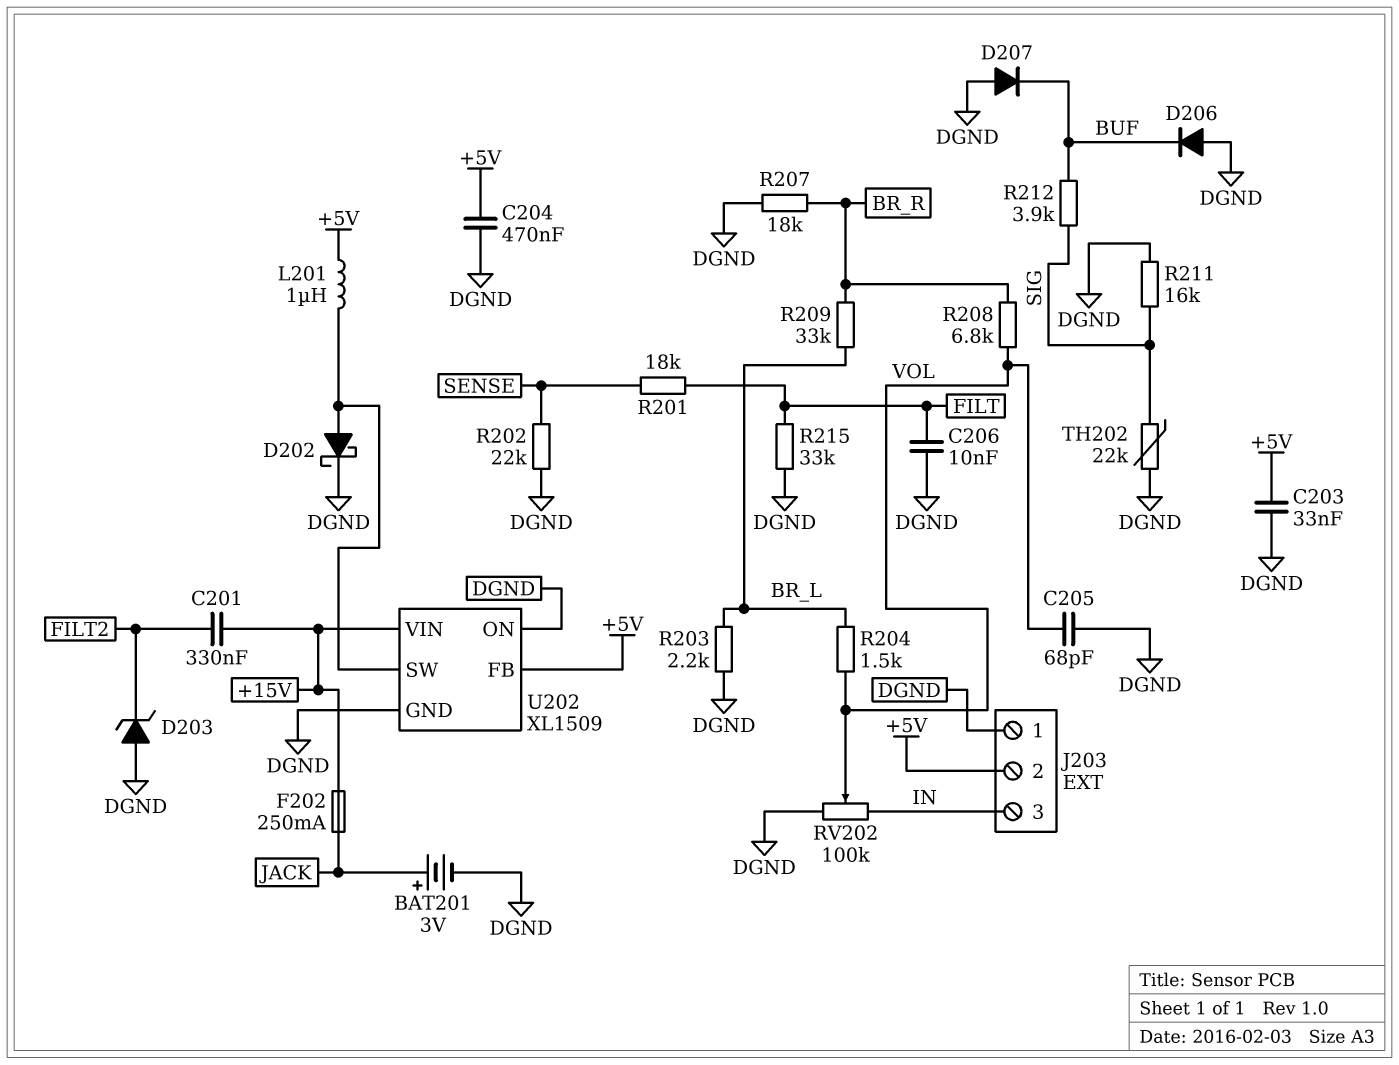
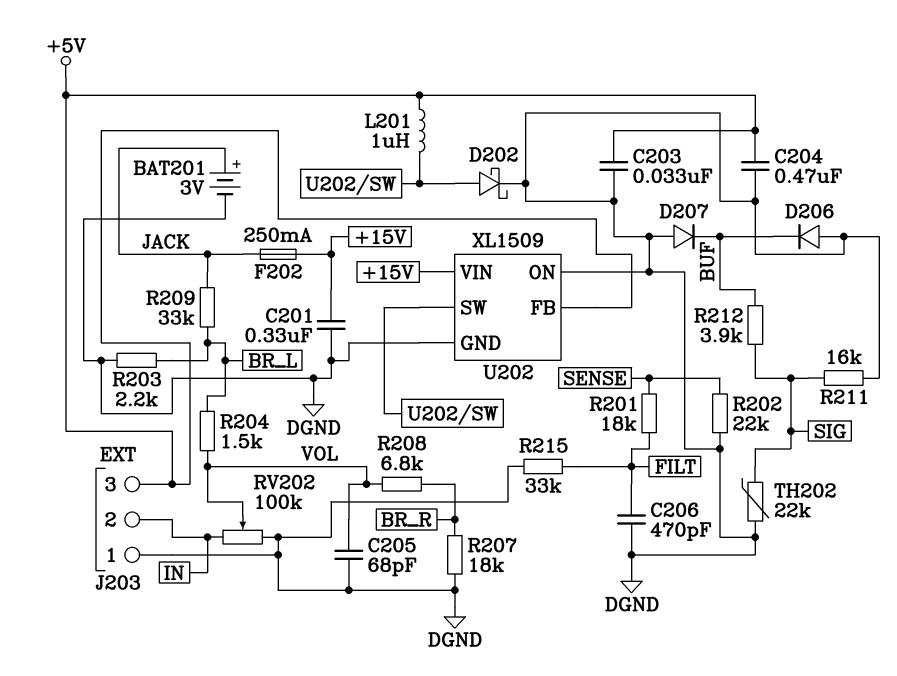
C201: 330nF (+15V, FILT2) -> 330nF (+15V, DGND)
C206: 10nF (DGND, FILT) -> 470pF (DGND, FILT)
D203: zener (A DGND, K FILT2) -> none
J203 pin 2: +5V -> IN
J203 pin 3: IN -> +5V
R209: 33k (BR_L, BR_R) -> 33k (BR_L, JACK)

